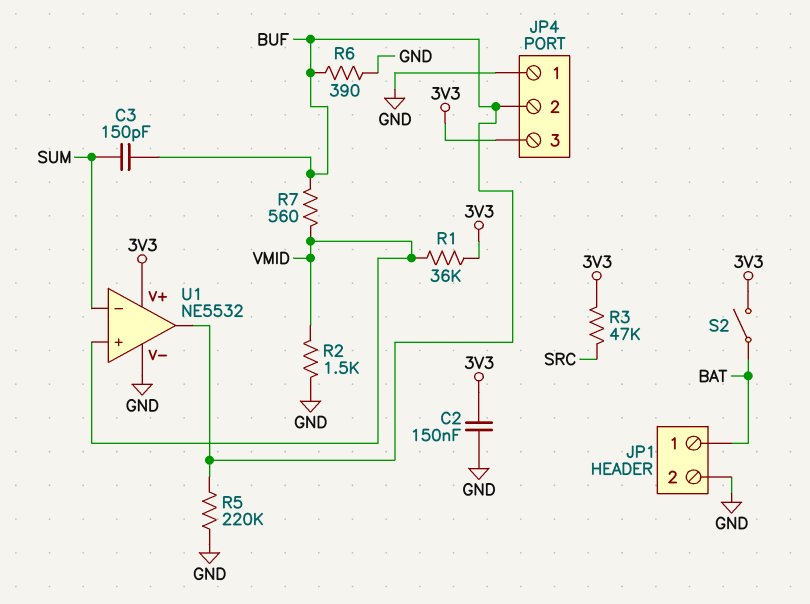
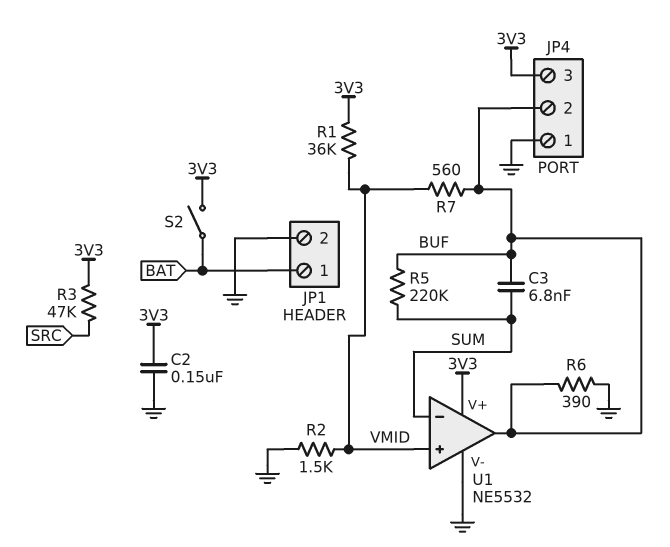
C3: 150pF (BUF, SUM) -> 6.8nF (BUF, SUM)
R5: 220k (BUF, GND) -> 220k (BUF, SUM)

